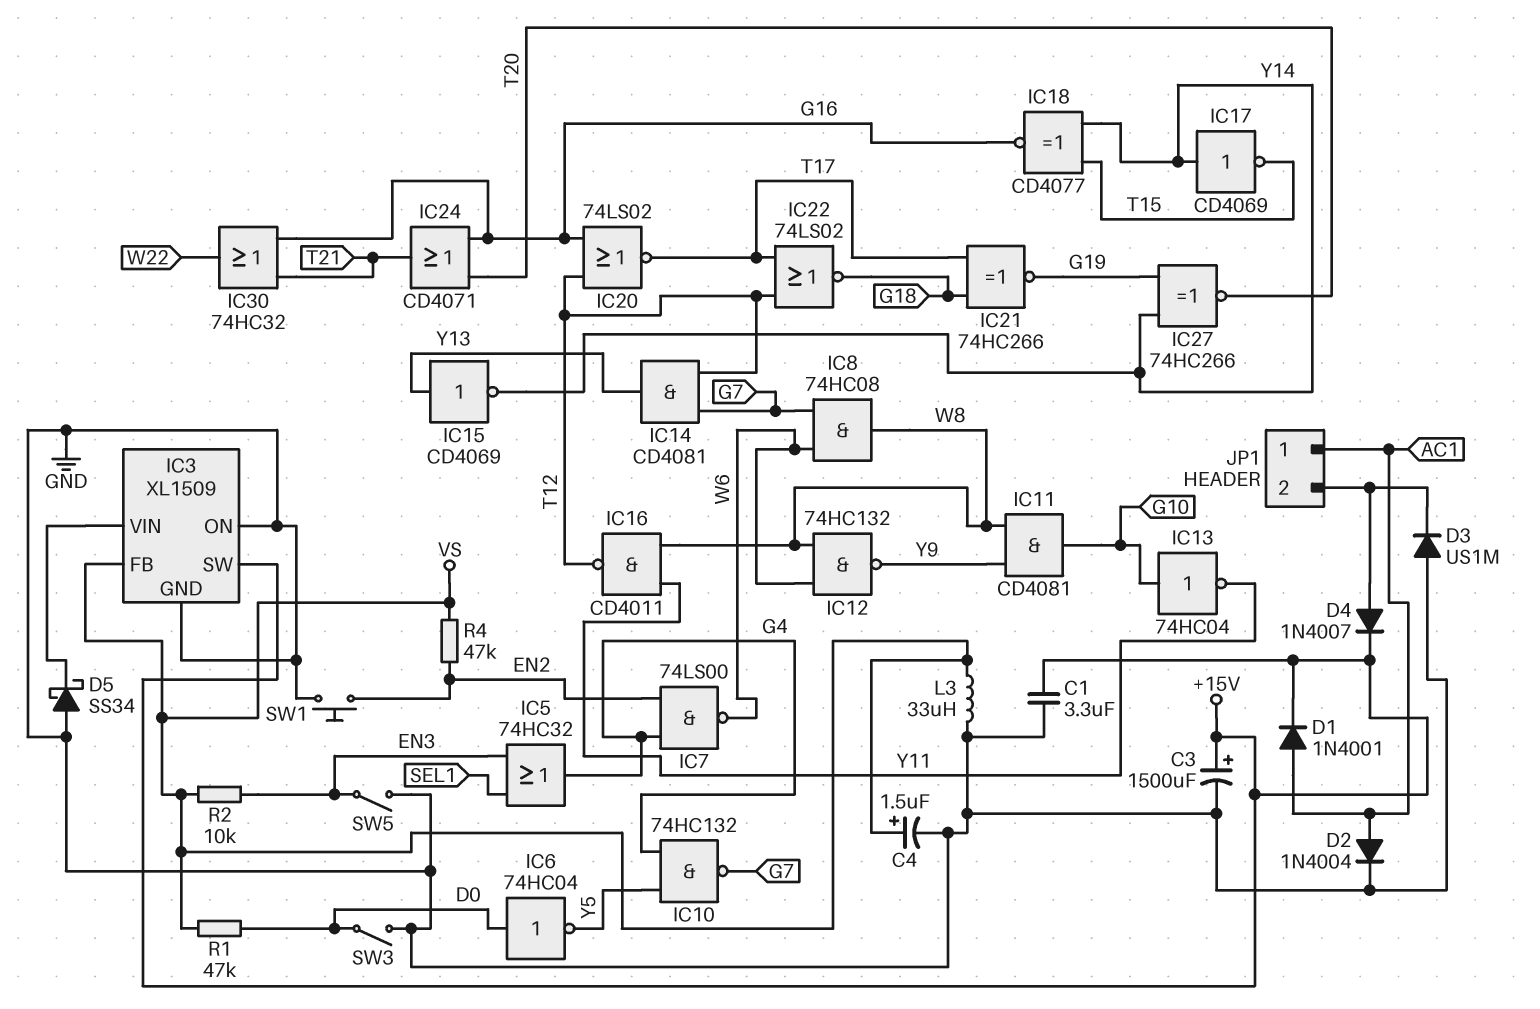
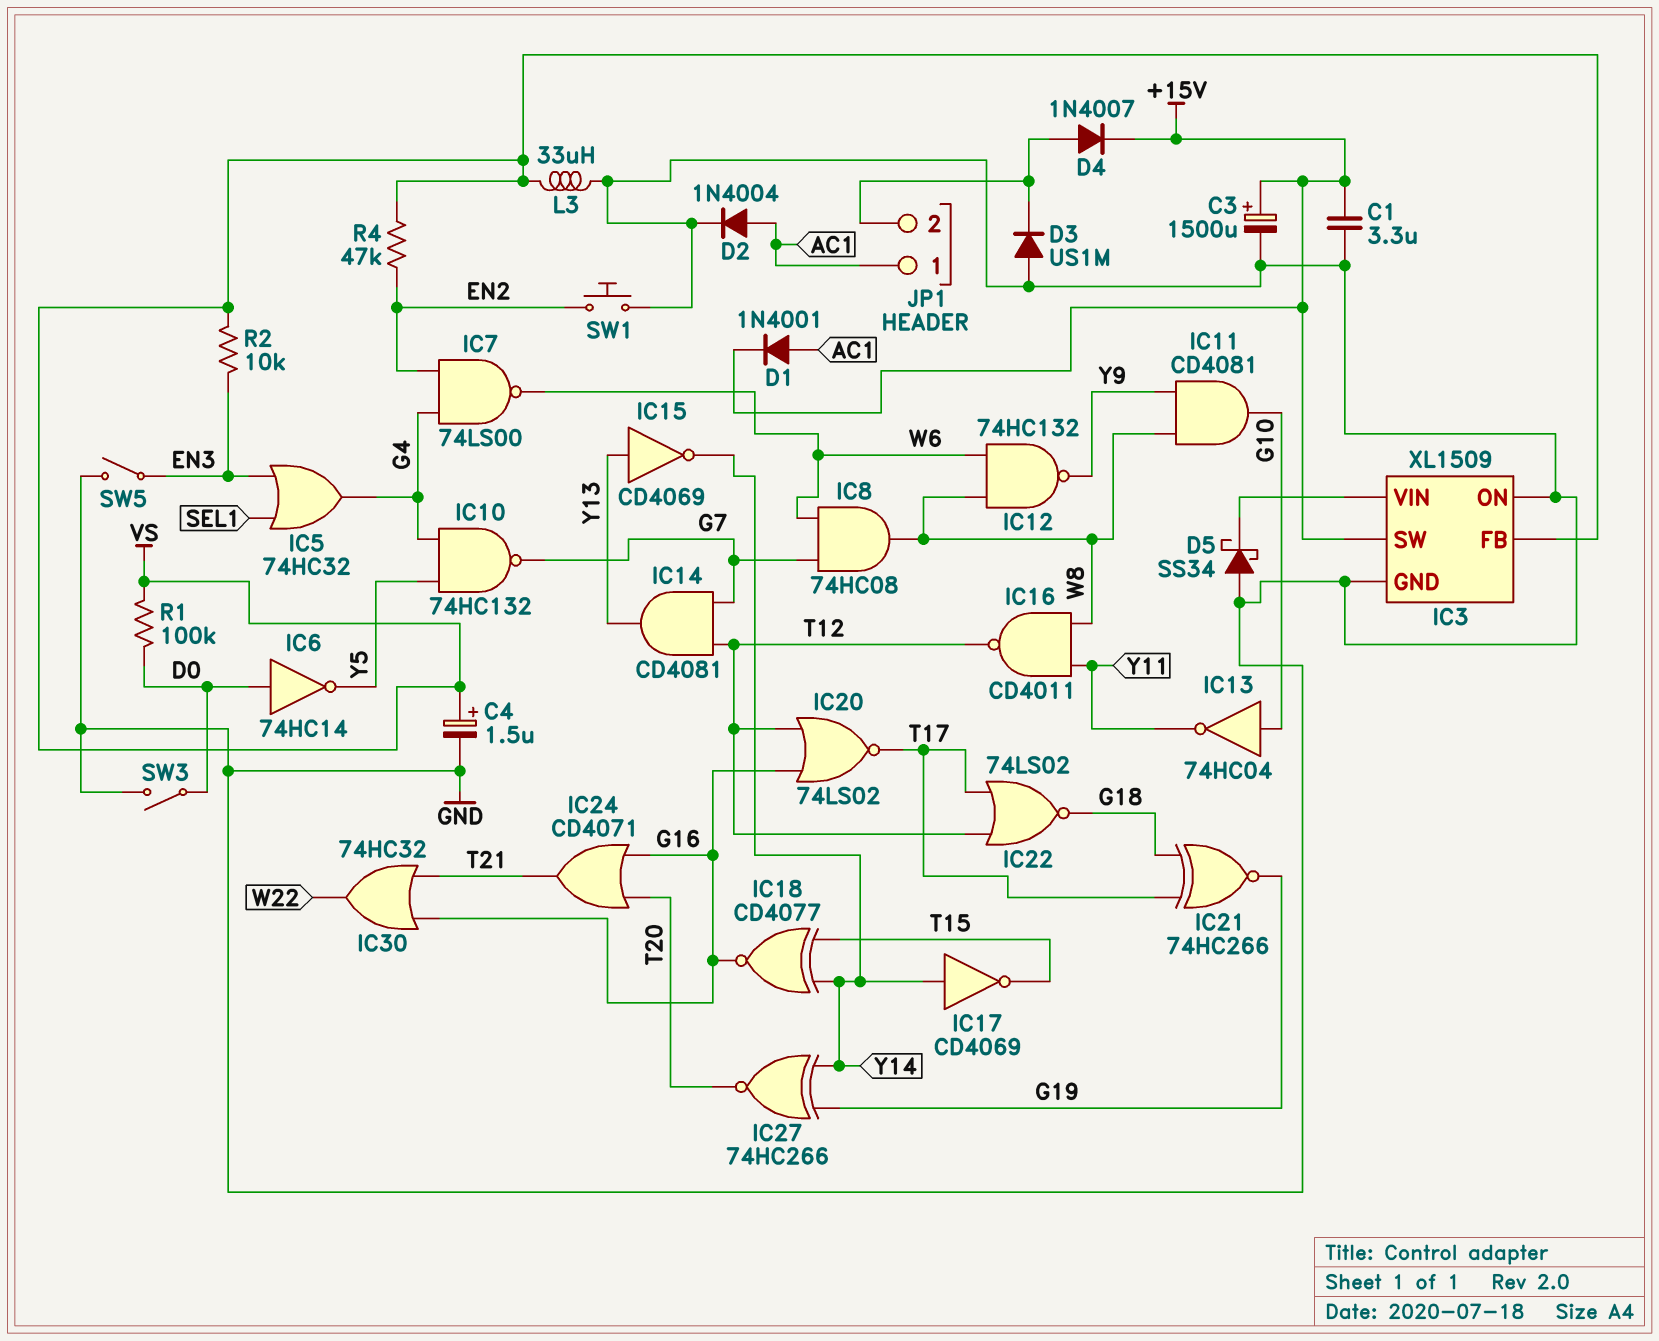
IC6: NOT 74HC04 (in D0, out Y5) -> NOT 74HC14 (in D0, out Y5)
R1: 47k (D0, VS) -> 100k (D0, VS)

